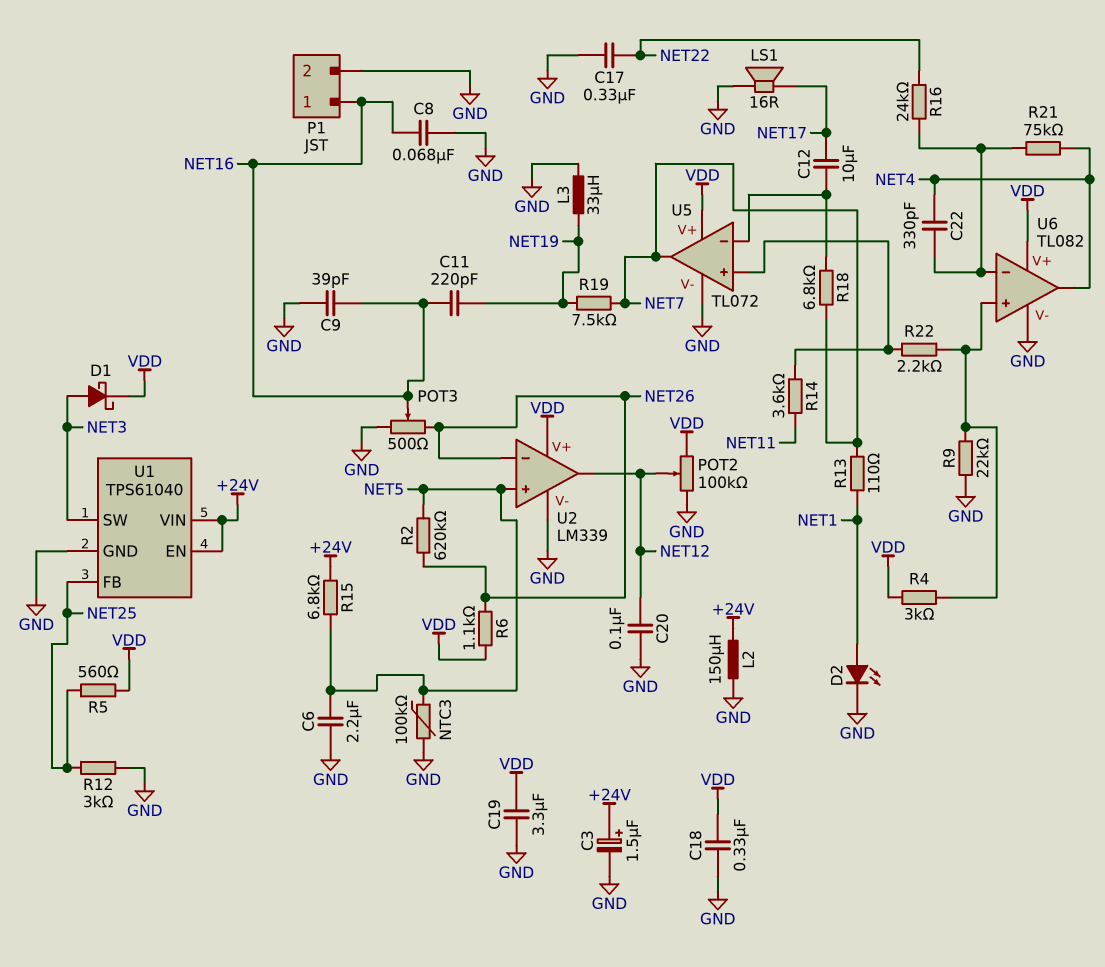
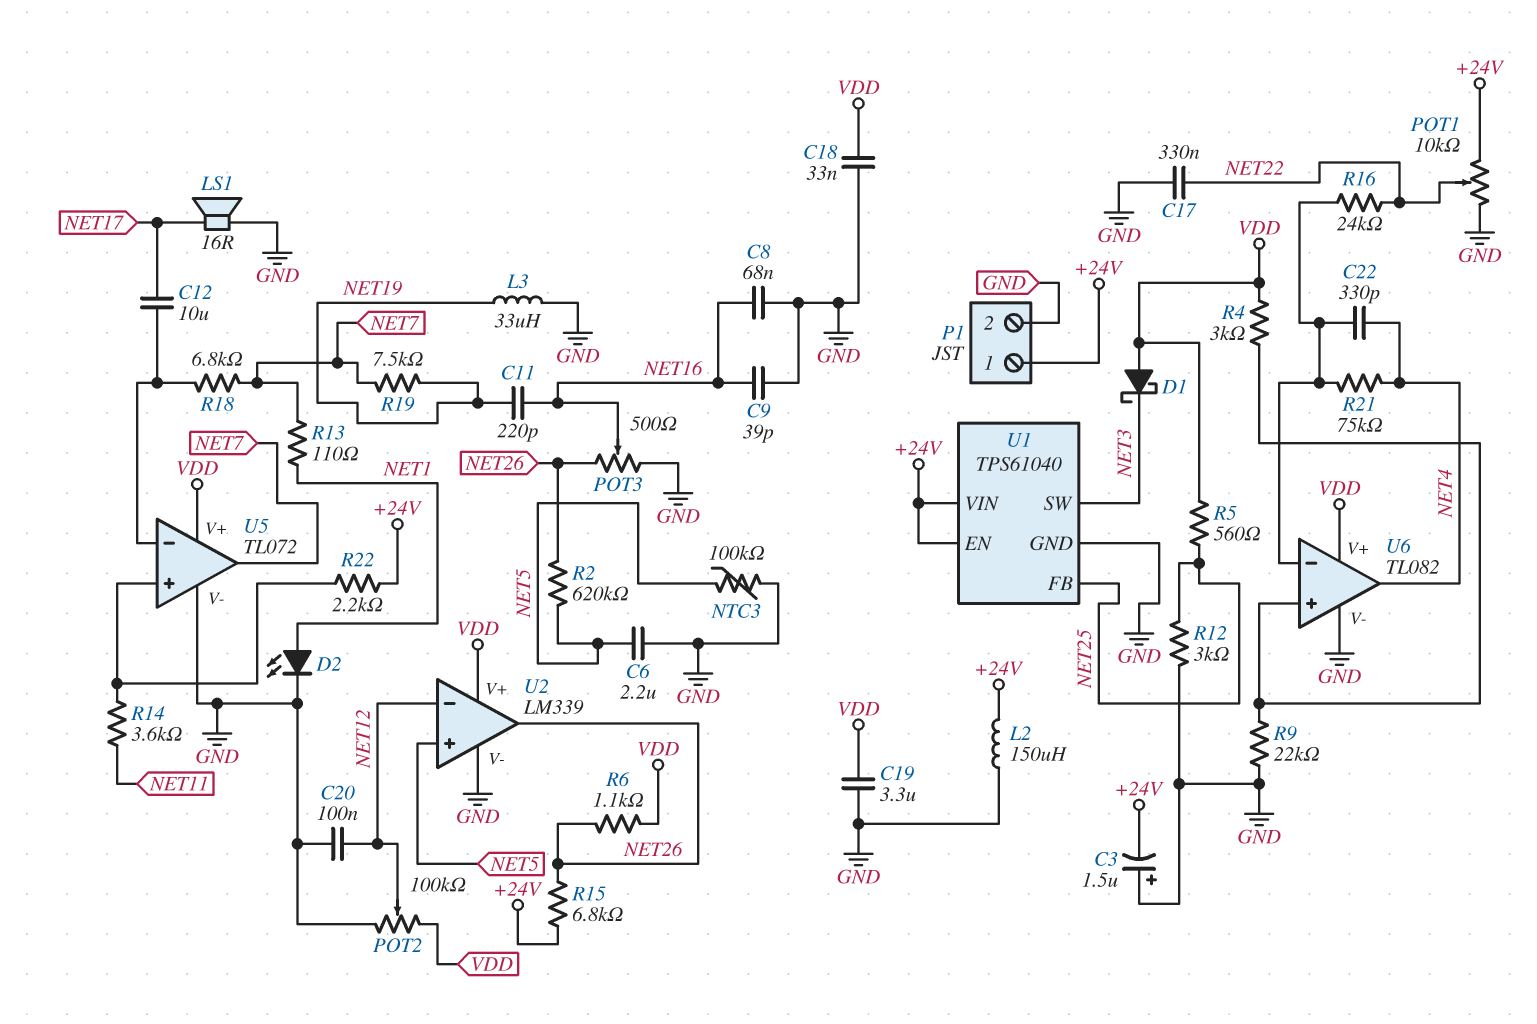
C3: 1.5uF (plus +24V, minus GND) -> 1.5uF (plus GND, minus +24V)
C18: 330nF (GND, VDD) -> 33nF (GND, VDD)
D1: schottky (A NET3, K VDD) -> schottky (A VDD, K NET3)
P1 pin 1: NET16 -> +24V
POT1: none -> 10k (+24V, GND, wiper NET22)
R15: 6.8k (+24V, NET5) -> 6.8k (+24V, NET26)
R22: 2.2k (U5/in+, U6/in+) -> 2.2k (+24V, U5/in+)
U2 pin in-: NET26 -> NET12
U2 pin out: NET12 -> NET26

